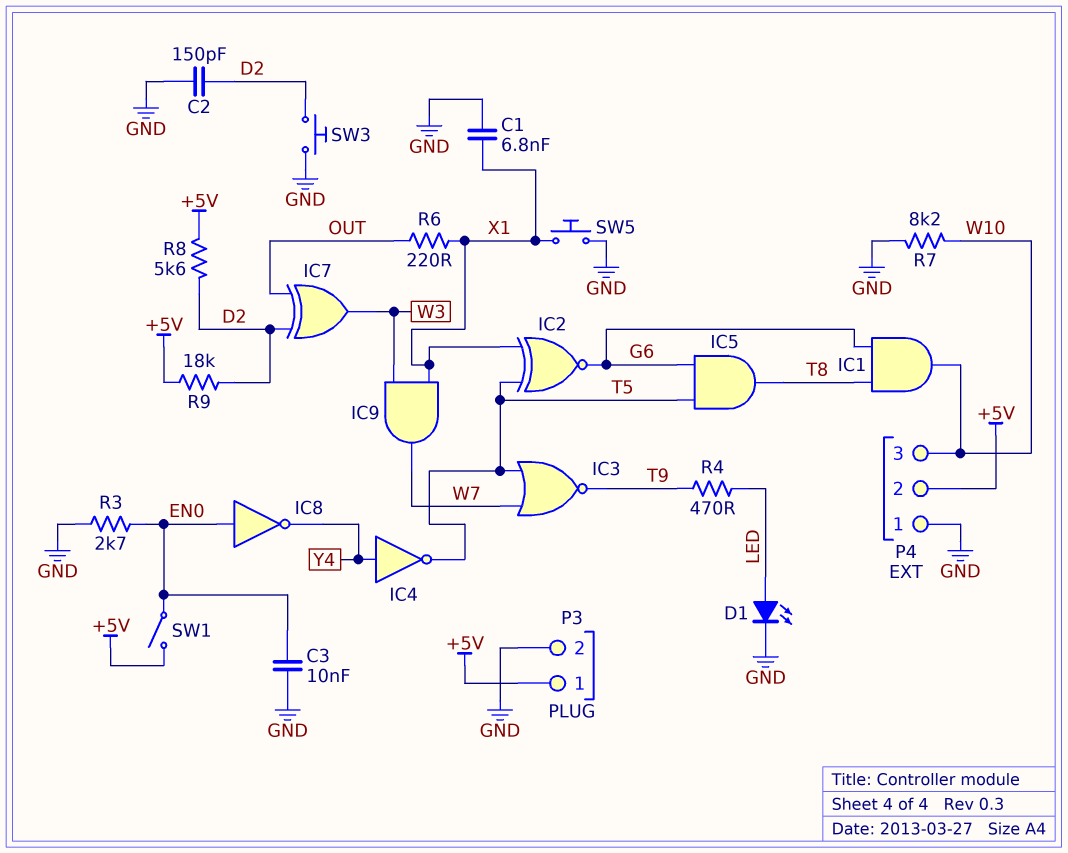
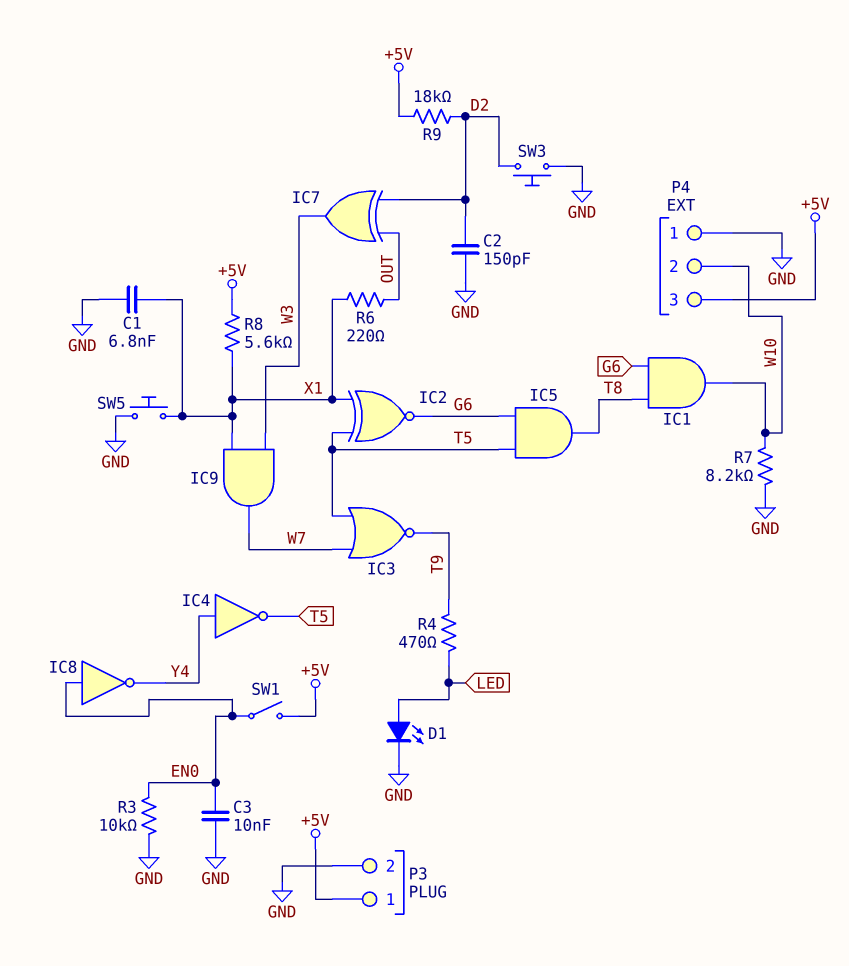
P4 pin 2: +5V -> W10
P4 pin 3: W10 -> +5V
R3: 2.7k (EN0, GND) -> 10k (EN0, GND)
R8: 5.6k (+5V, D2) -> 5.6k (+5V, X1)

